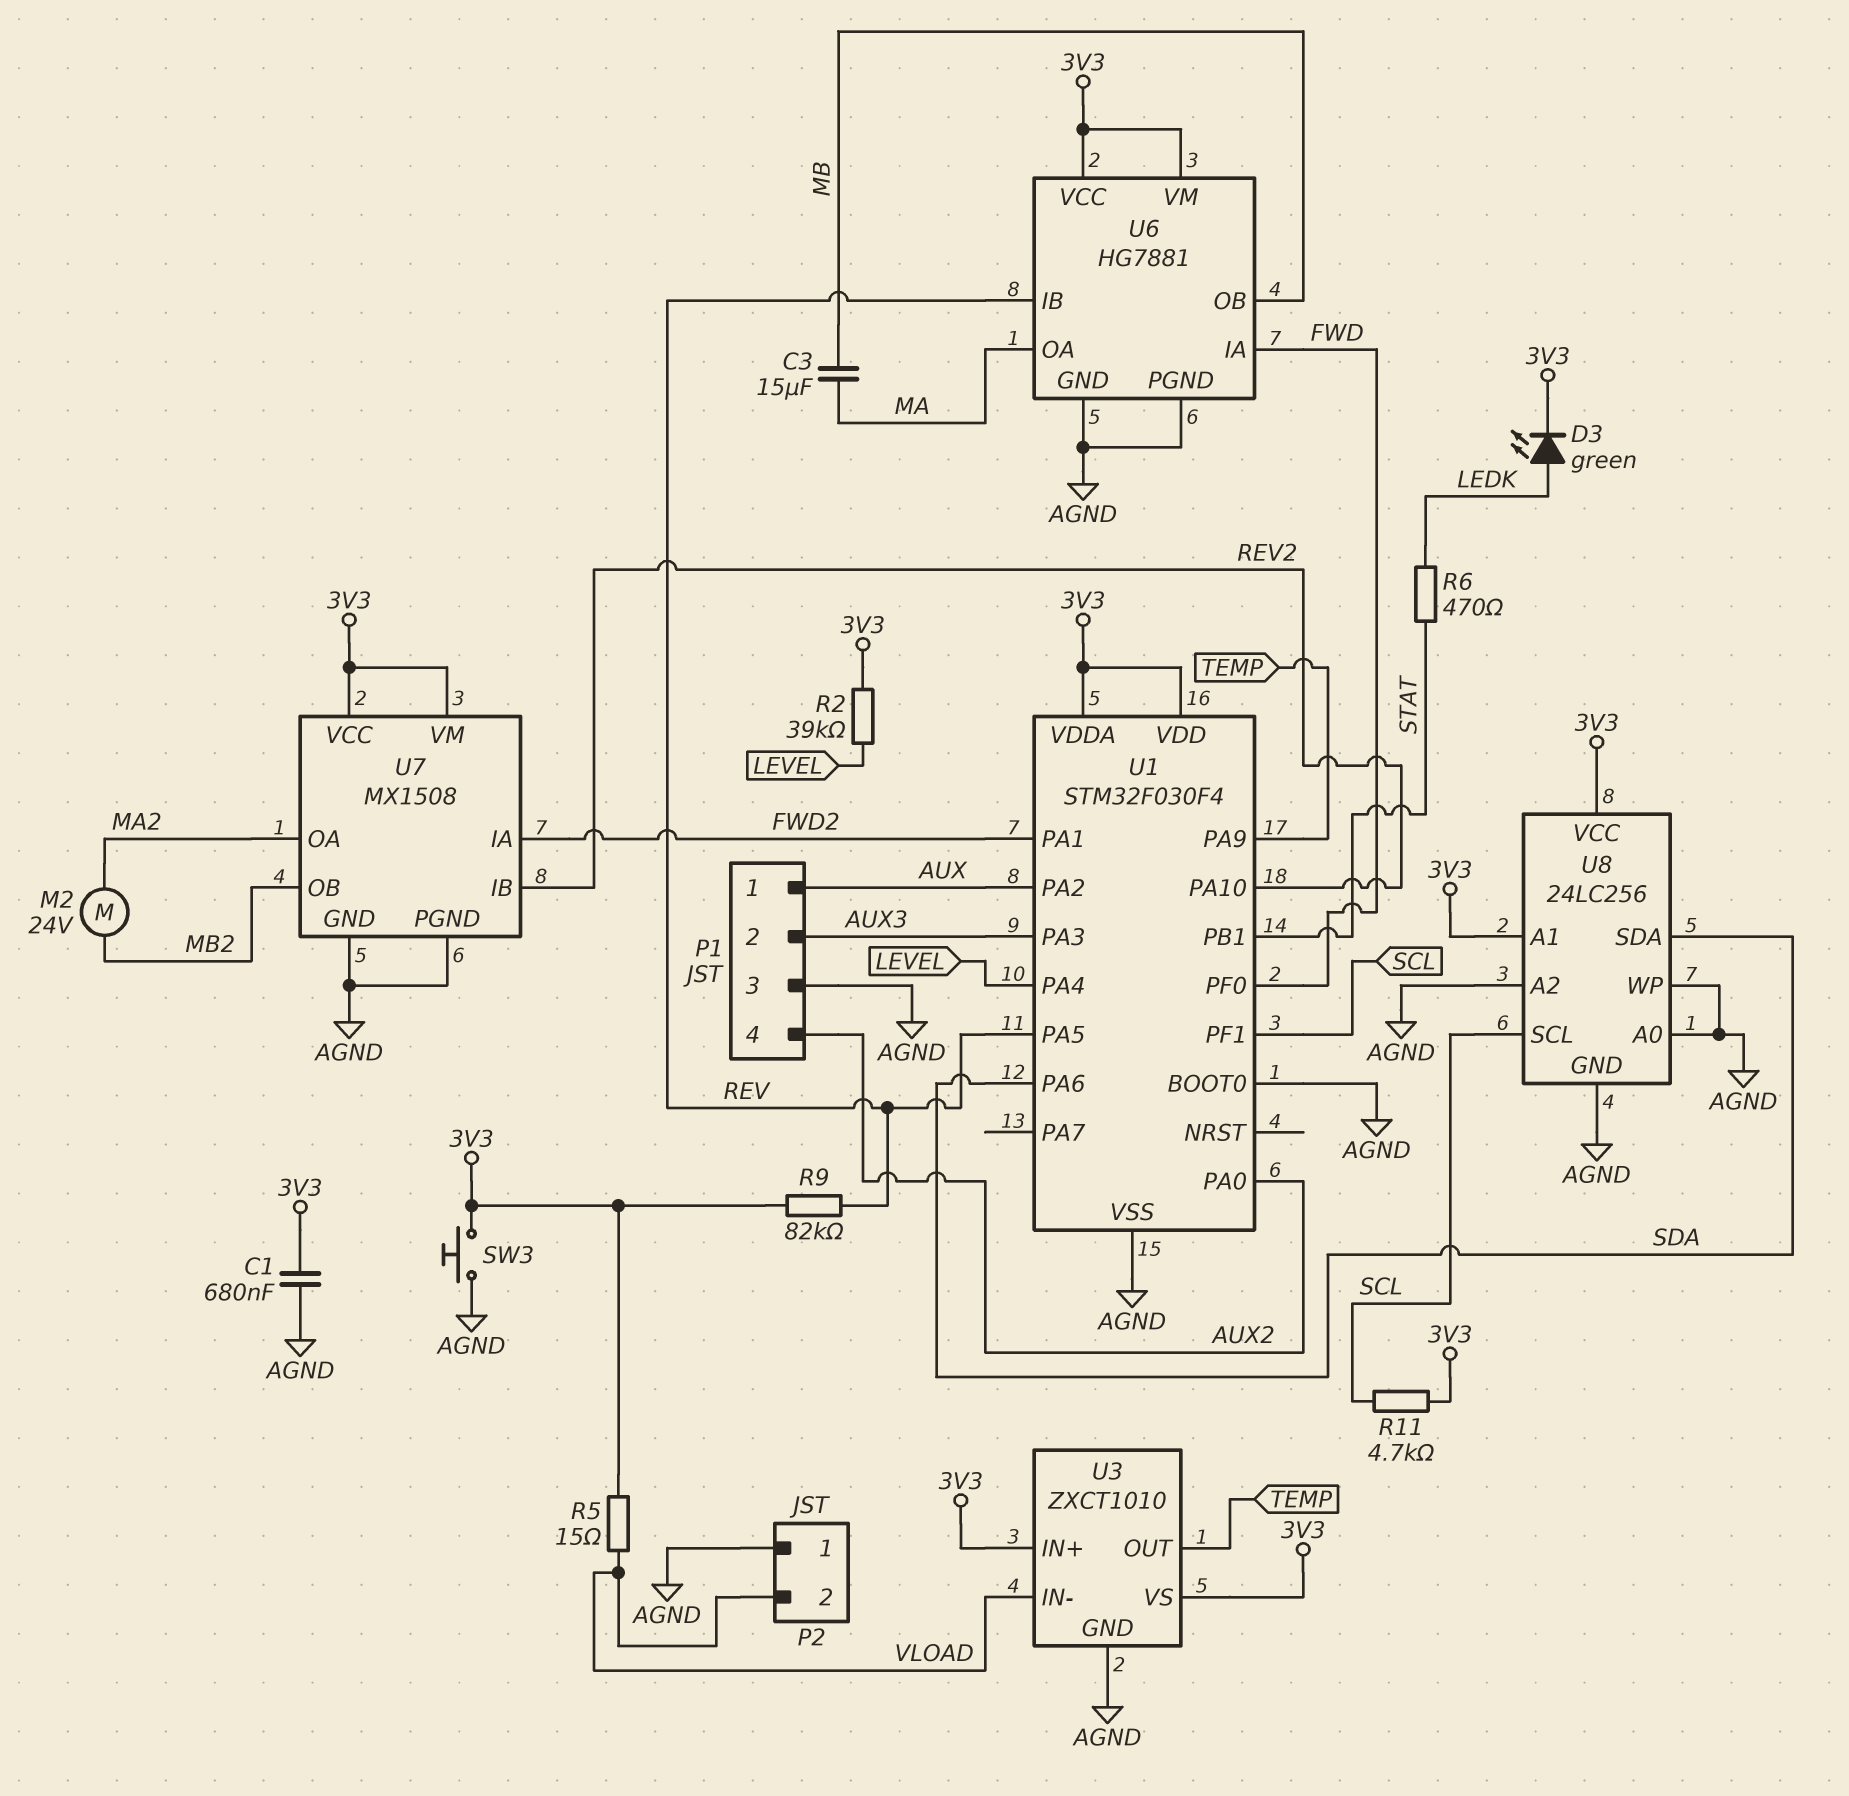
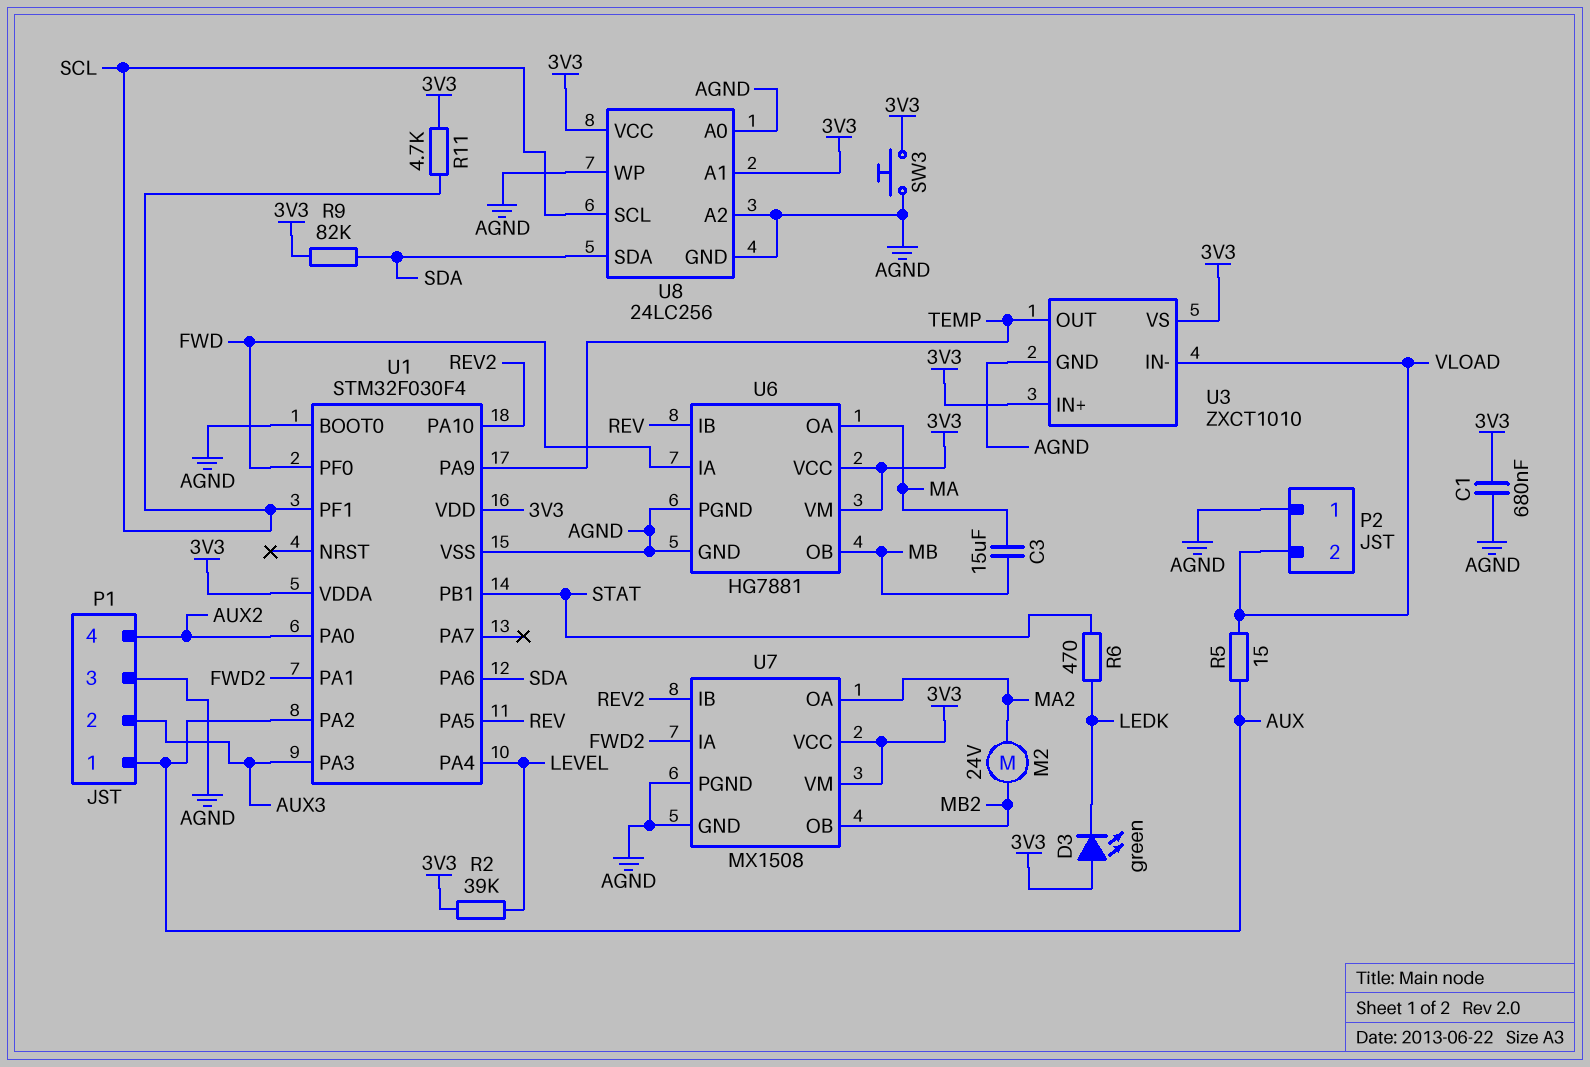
D3: LED green (A LEDK, K 3V3) -> LED green (A 3V3, K LEDK)
R5: 15 (3V3, VLOAD) -> 15 (AUX, VLOAD)
R9: 82k (3V3, REV) -> 82k (3V3, SDA)

